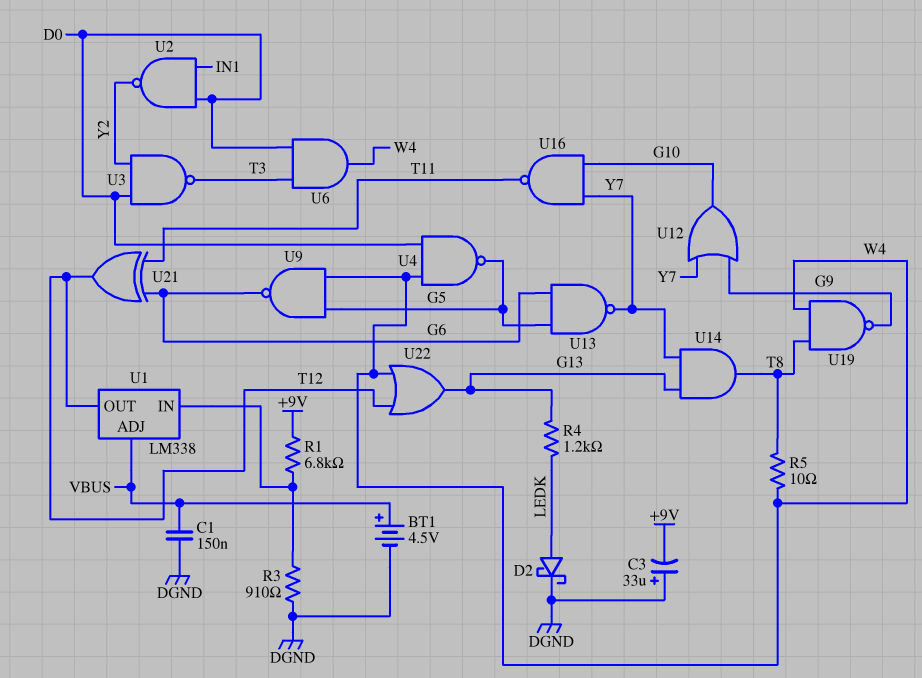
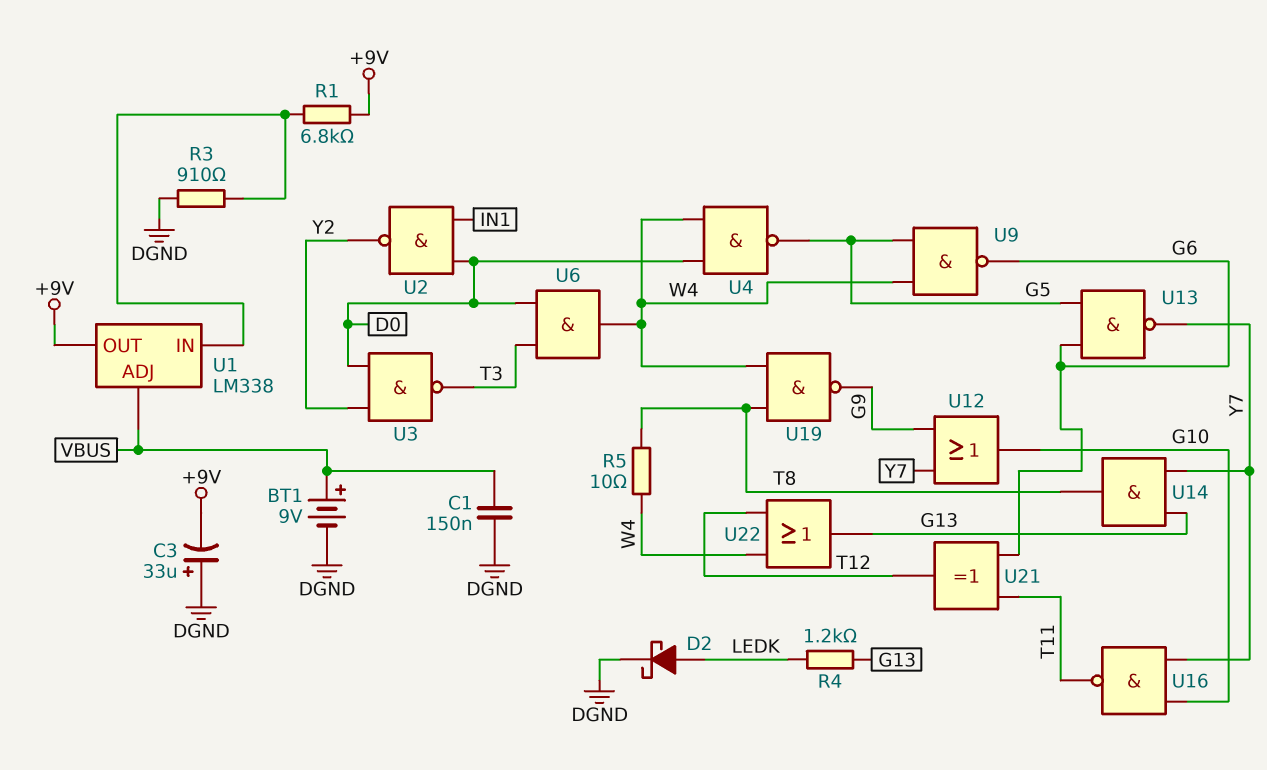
BT1: 4.5V (plus VBUS, minus DGND) -> 9V (plus VBUS, minus DGND)
U1 pin OUT: T12 -> +9V

